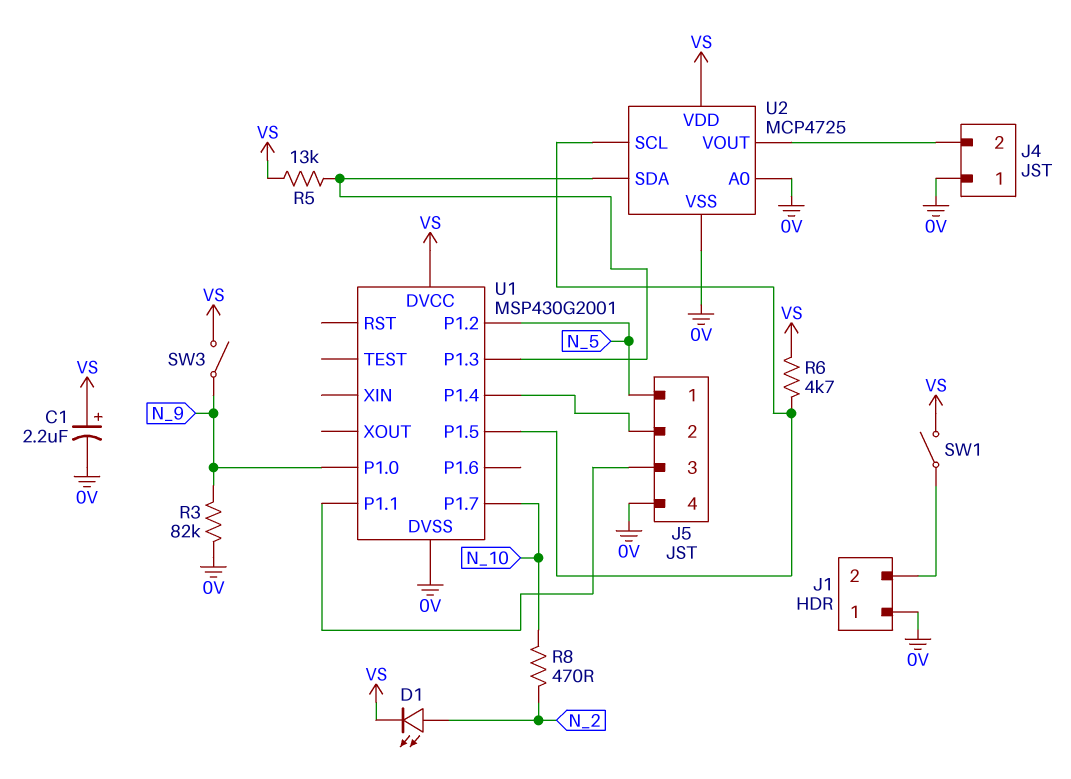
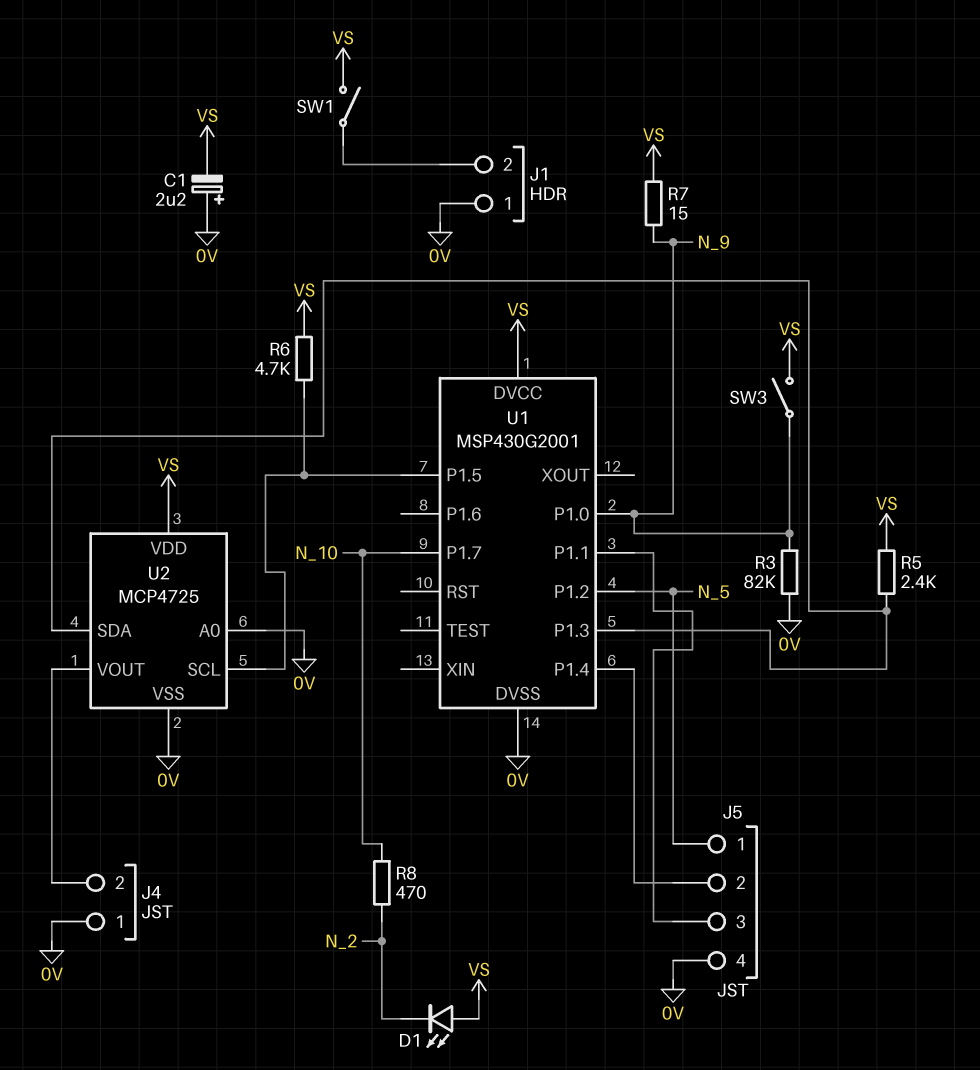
C1: 2.2uF (plus VS, minus 0V) -> 2.2uF (plus 0V, minus VS)
D1: LED (A N_2, K VS) -> LED (A VS, K N_2)
R5: 13k (U1/P1.3, VS) -> 2.4k (U1/P1.3, VS)
R7: none -> 15 (N_9, VS)

